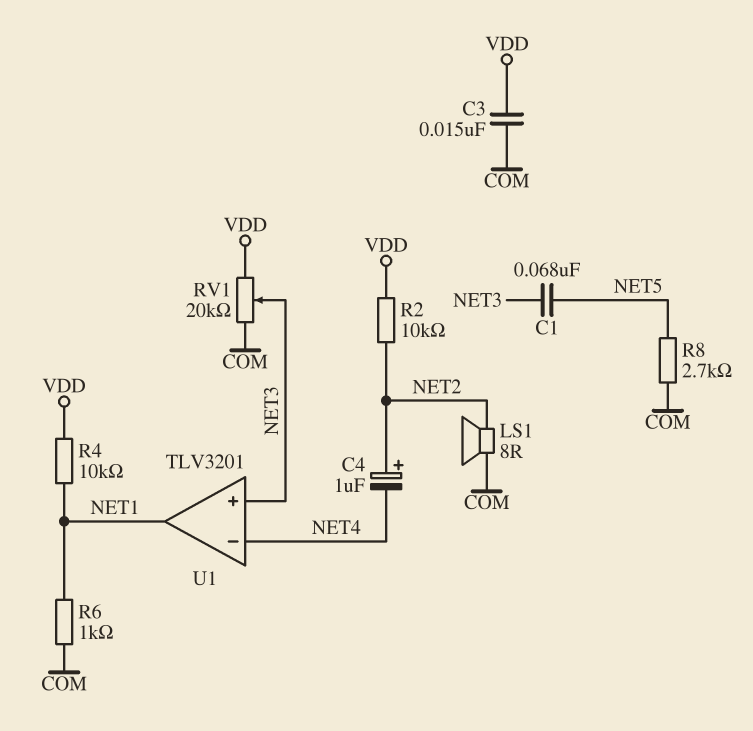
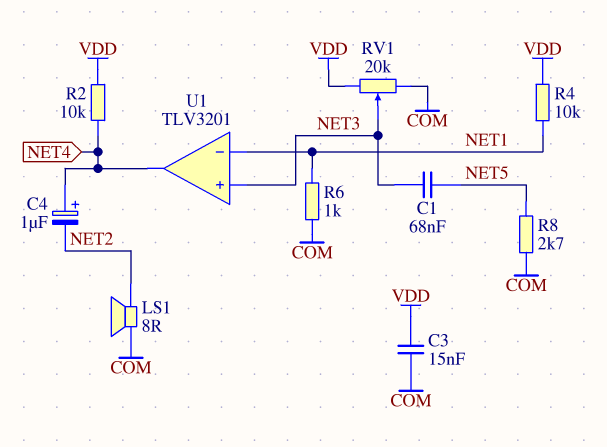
C4: 1uF (plus NET2, minus NET4) -> 1uF (plus NET4, minus NET2)
R2: 10k (NET2, VDD) -> 10k (NET4, VDD)
U1 pin in-: NET4 -> NET1
U1 pin out: NET1 -> NET4

